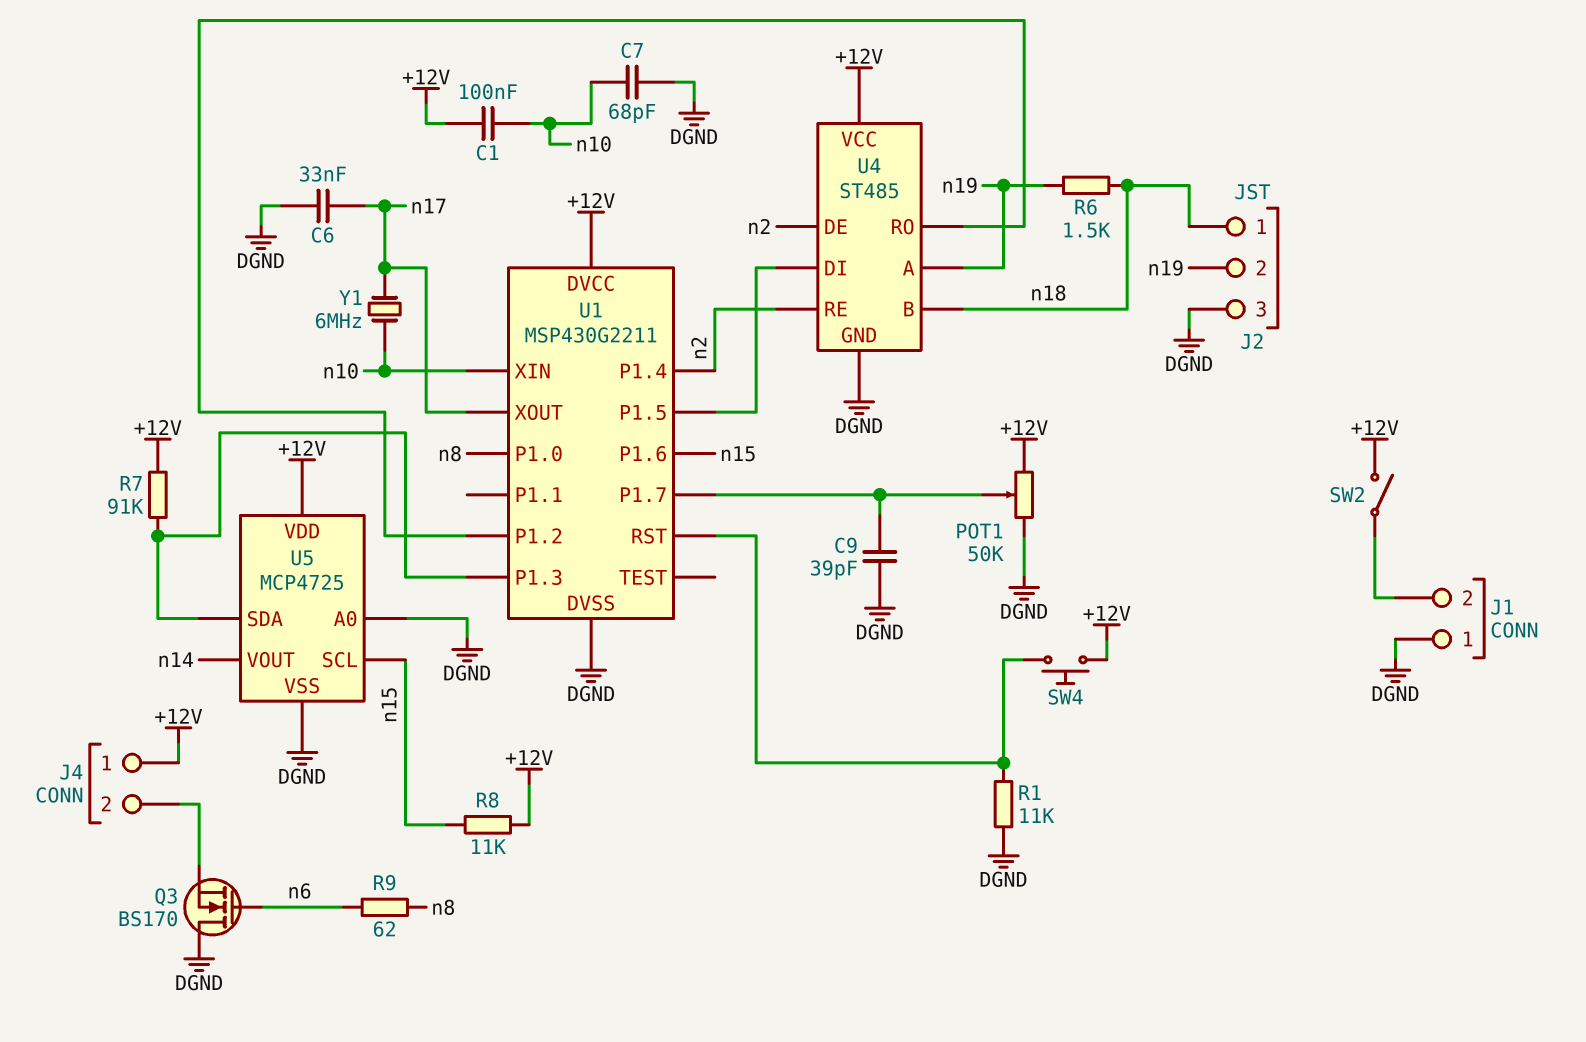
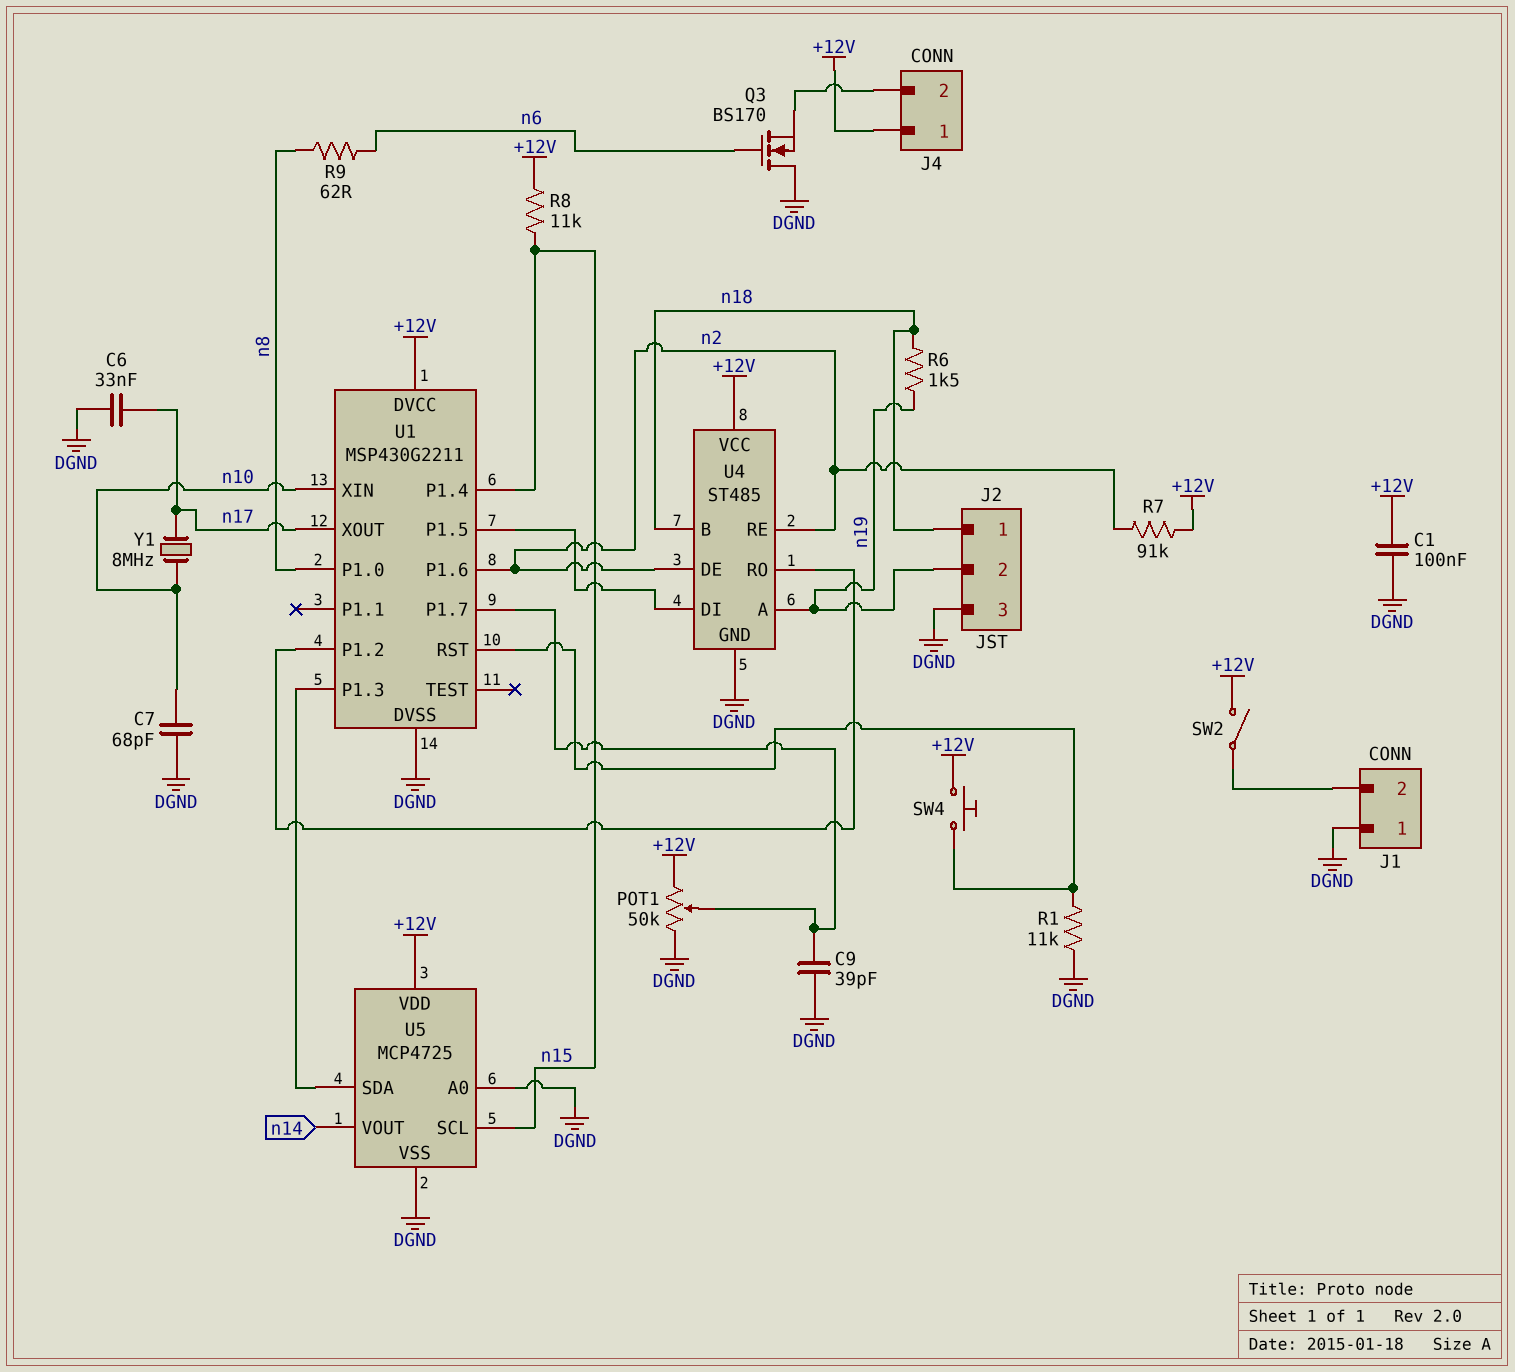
C1: 100nF (+12V, n10) -> 100nF (+12V, DGND)
R7: 91k (+12V, U1/P1.3) -> 91k (+12V, n2)
U1 pin P1.4: n2 -> n15
U1 pin P1.6: n15 -> n2
Y1: 6MHz (n10, n17) -> 8MHz (n10, n17)

